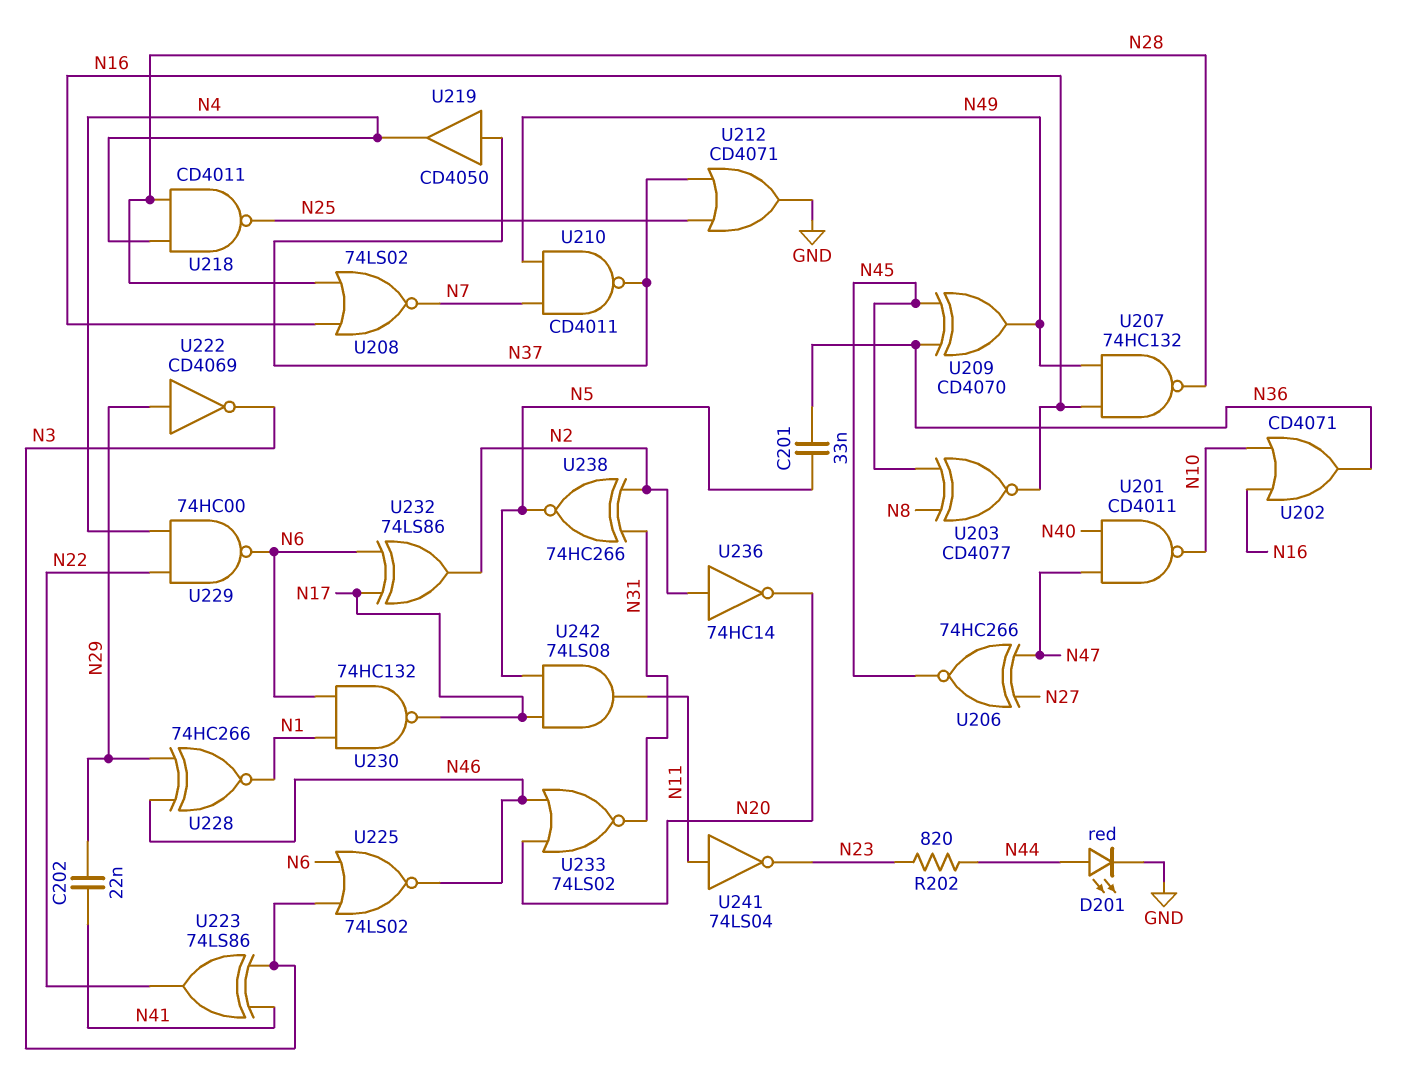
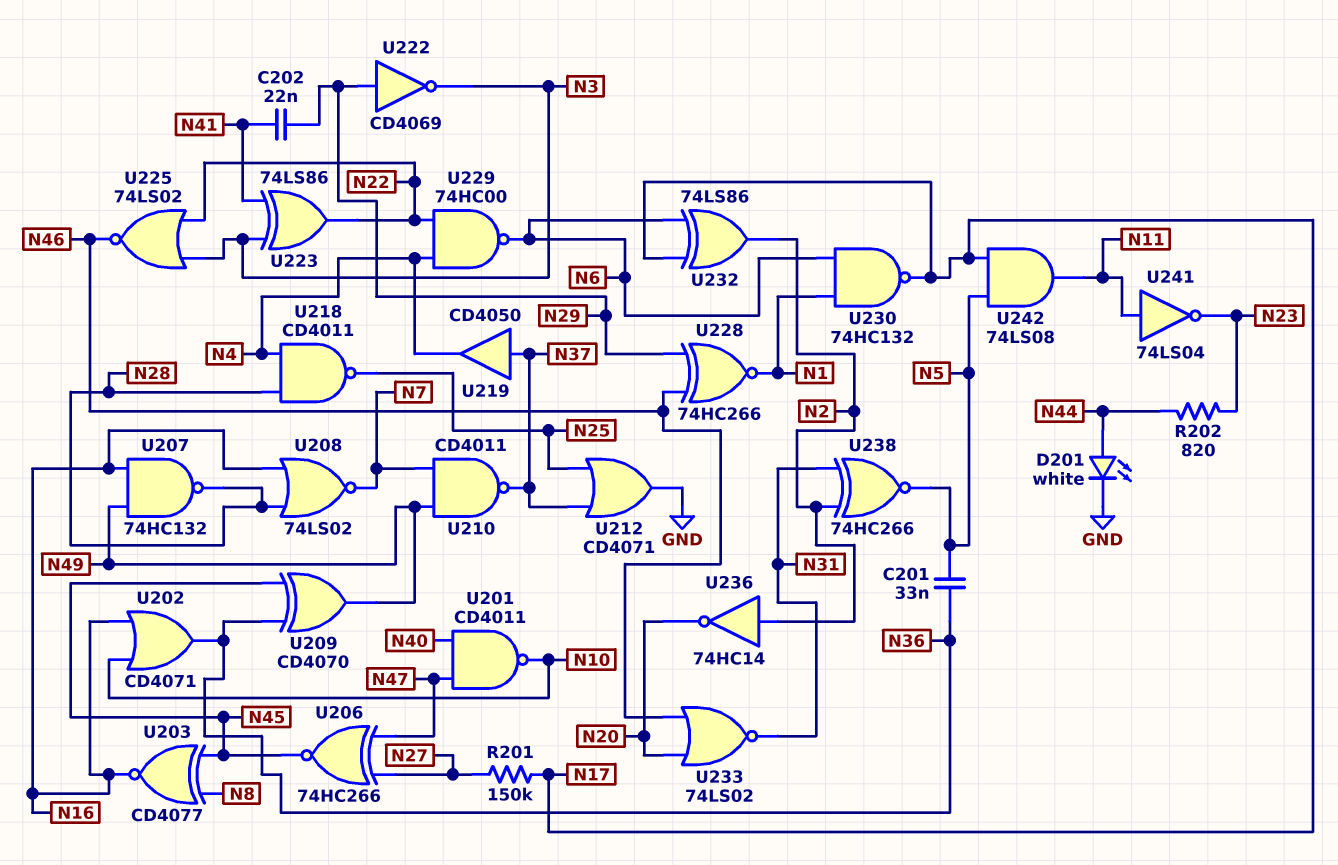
D201: LED red (A N44, K GND) -> LED white (A N44, K GND)
R201: none -> 150k (N17, N27)
U225: NOR 74LS02 (in N3, in N6, out N46) -> NOR 74LS02 (in N3, in N22, out N46)

